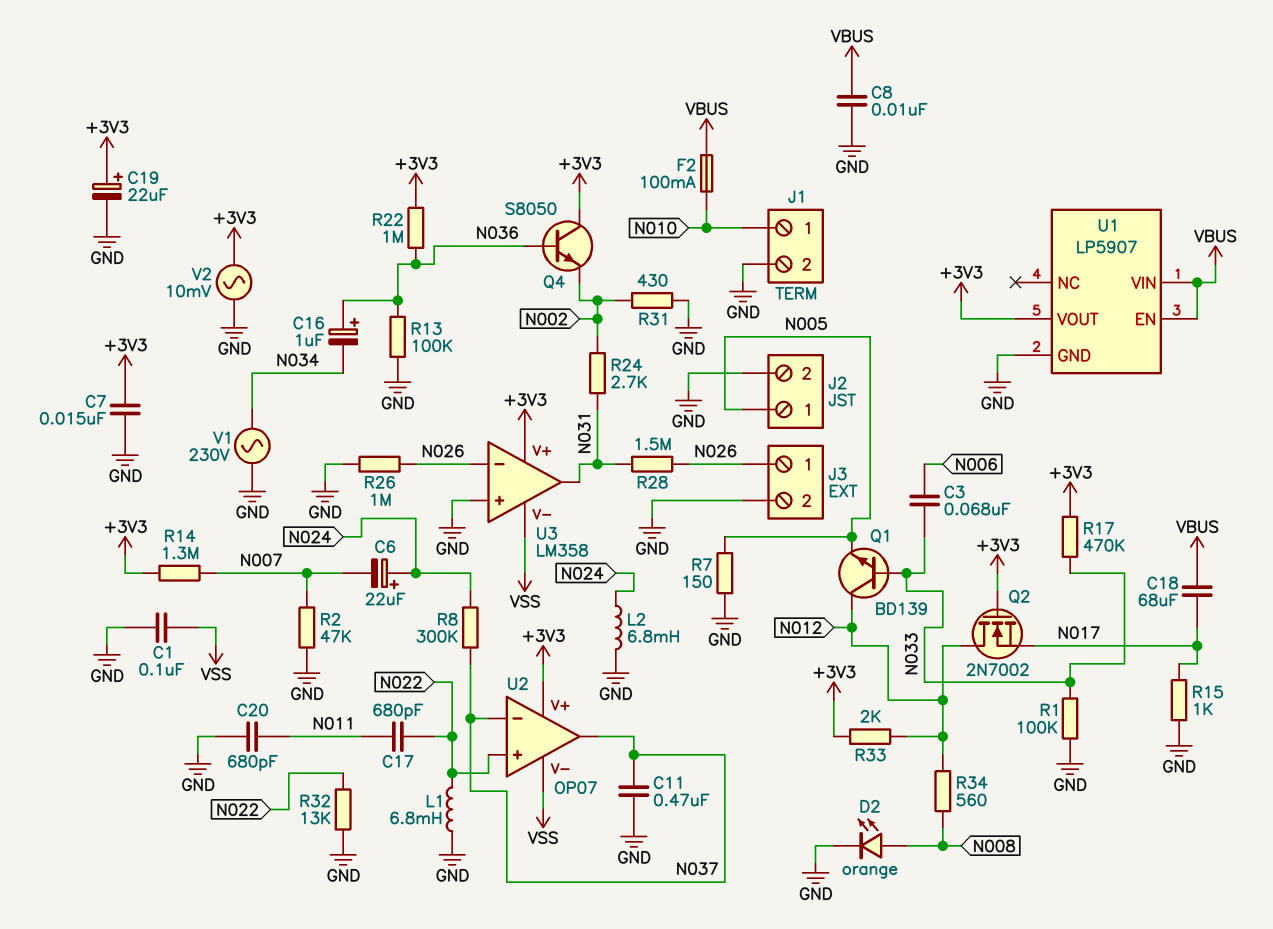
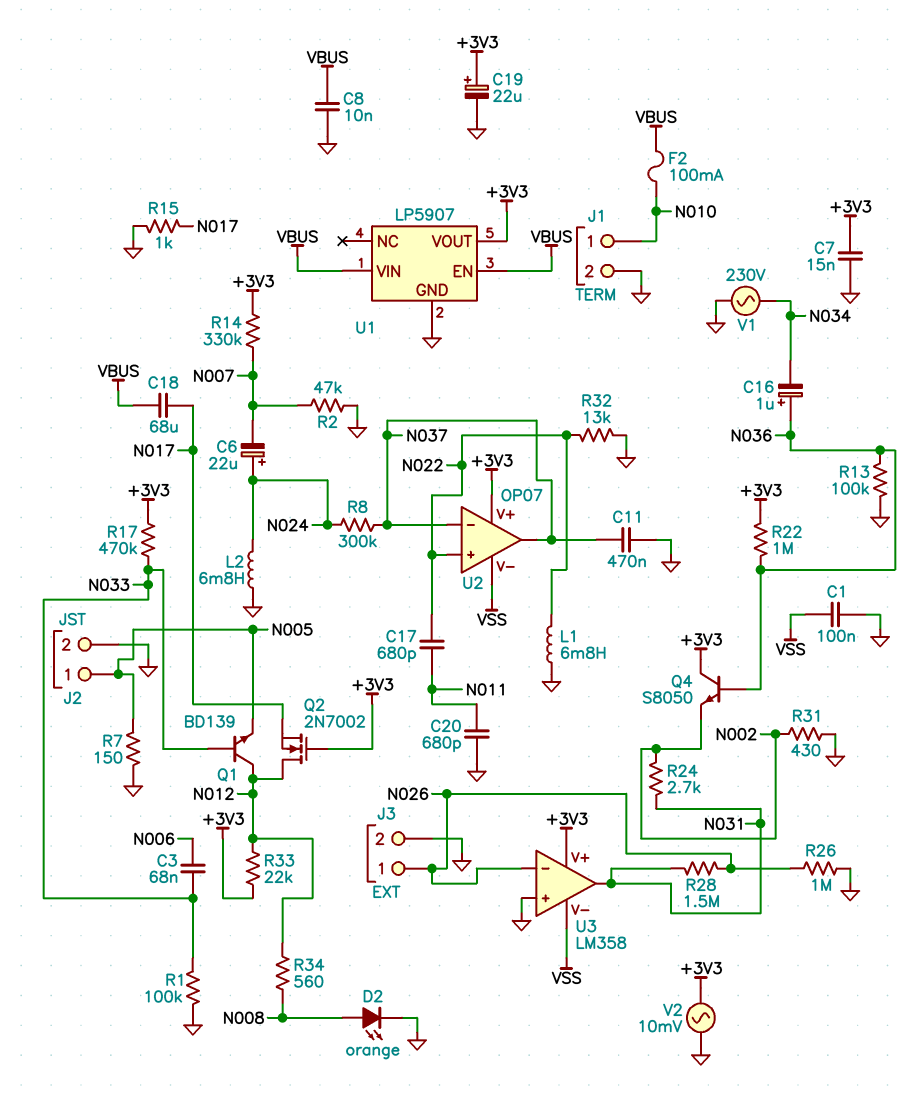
R14: 1.3M (+3V3, N007) -> 330k (+3V3, N007)
R33: 2k (+3V3, N012) -> 22k (+3V3, N012)

